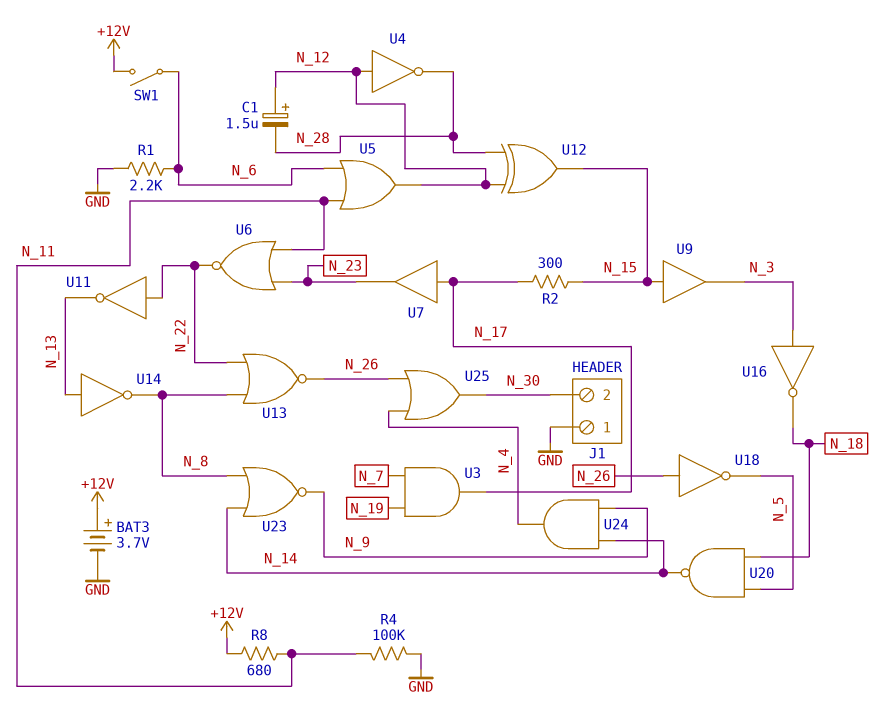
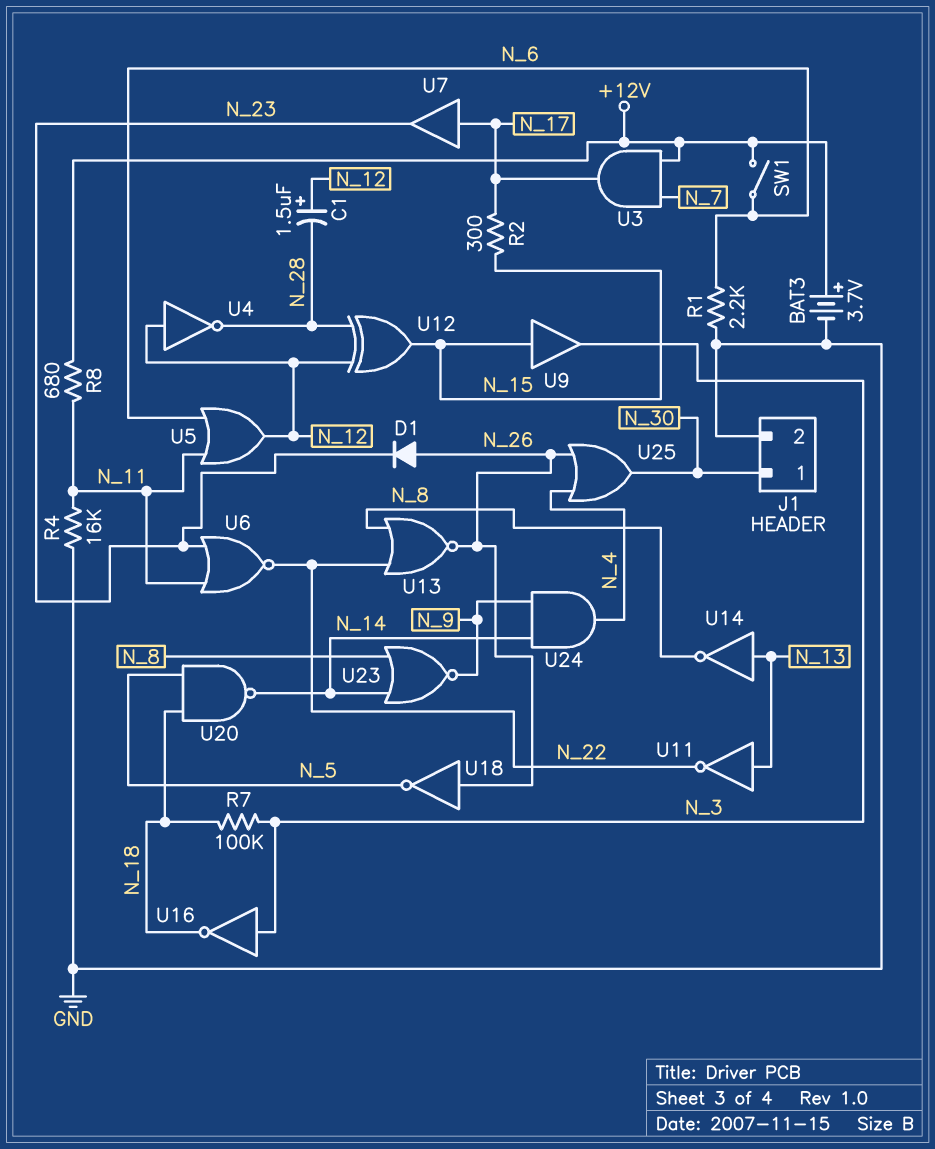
D1: none -> diode (A N_26, K N_23)
J1 pin 1: GND -> N_30
J1 pin 2: N_30 -> GND
R4: 100k (GND, N_11) -> 16k (GND, N_11)
R7: none -> 100k (N_3, N_18)
U3: AND (in N_7, in N_19, out N_17) -> AND (in +12V, in N_7, out N_17)
U11: NOT (in N_22, out N_13) -> NOT (in N_13, out N_22)

